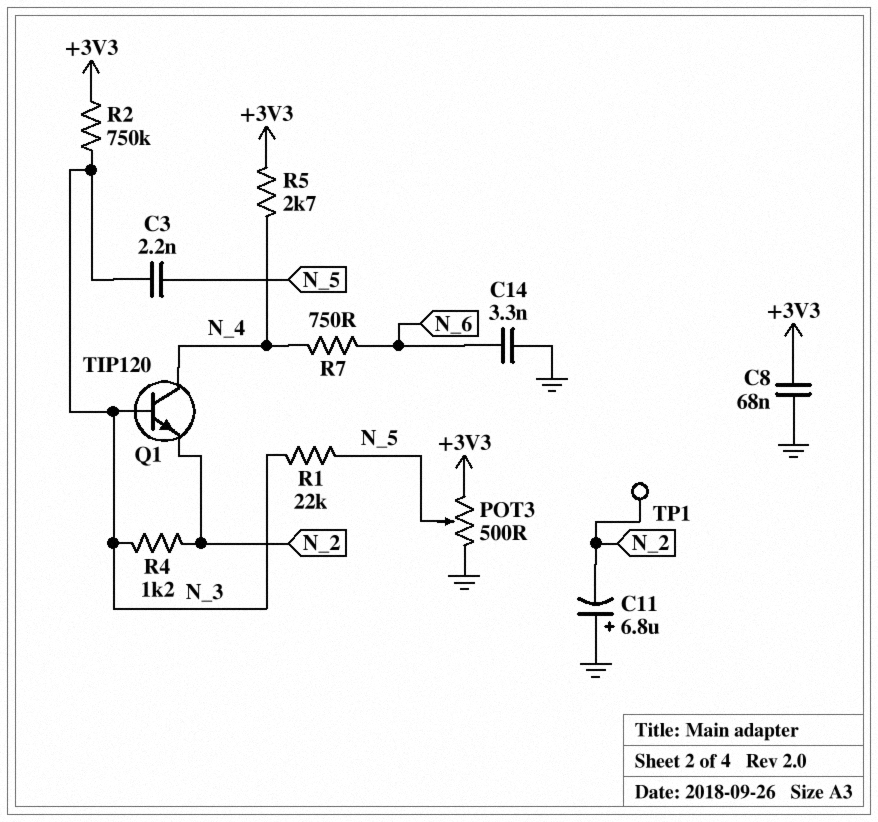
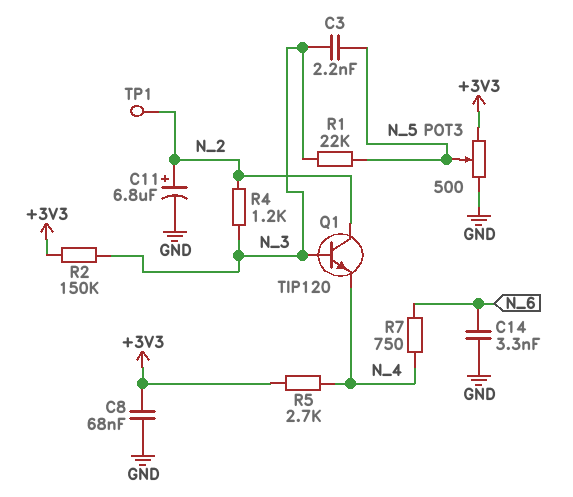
C11: 6.8uF (plus GND, minus N_2) -> 6.8uF (plus N_2, minus GND)
Q1: NPN TIP120 (B N_3, C N_4, E N_2) -> NPN TIP120 (B N_3, C N_2, E N_4)
R2: 750k (+3V3, N_3) -> 150k (+3V3, N_3)

